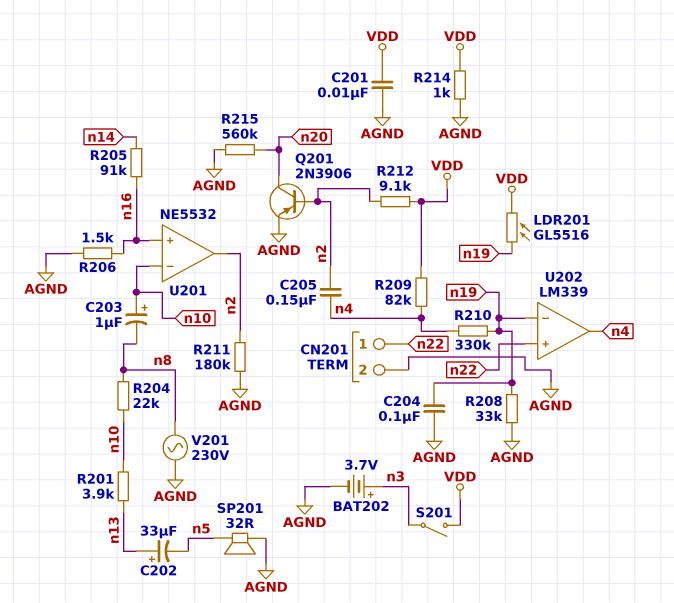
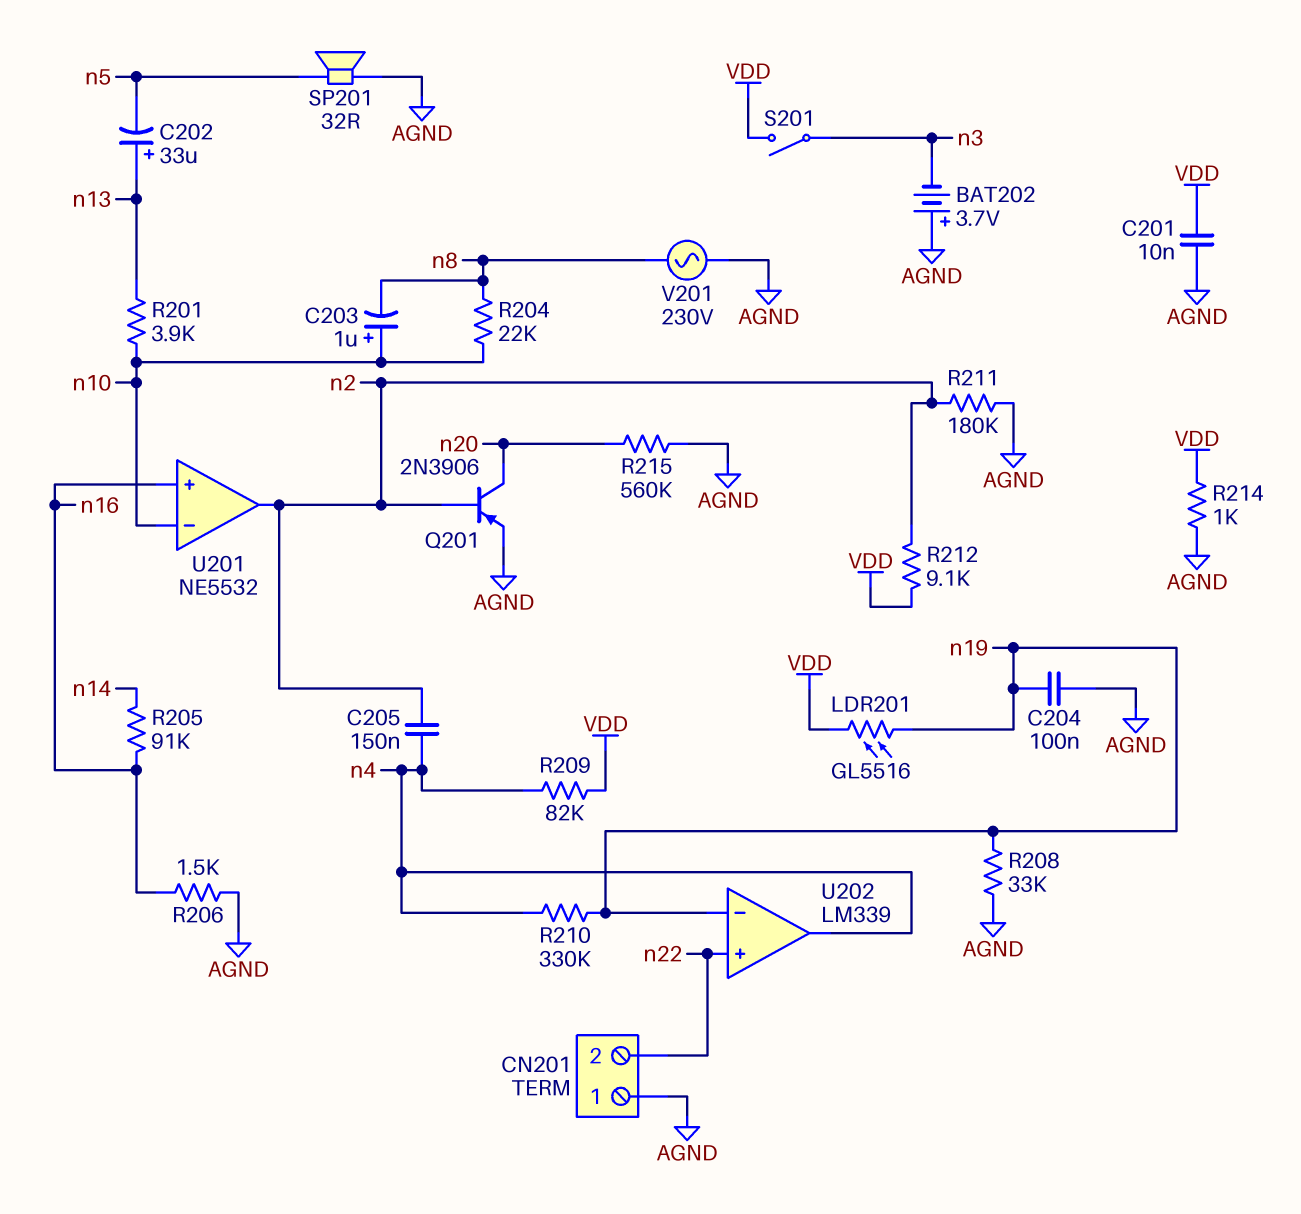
BAT202: 3.7V (plus n3, minus AGND) -> 3.7V (plus AGND, minus n3)
CN201 pin 1: n22 -> AGND
CN201 pin 2: AGND -> n22

